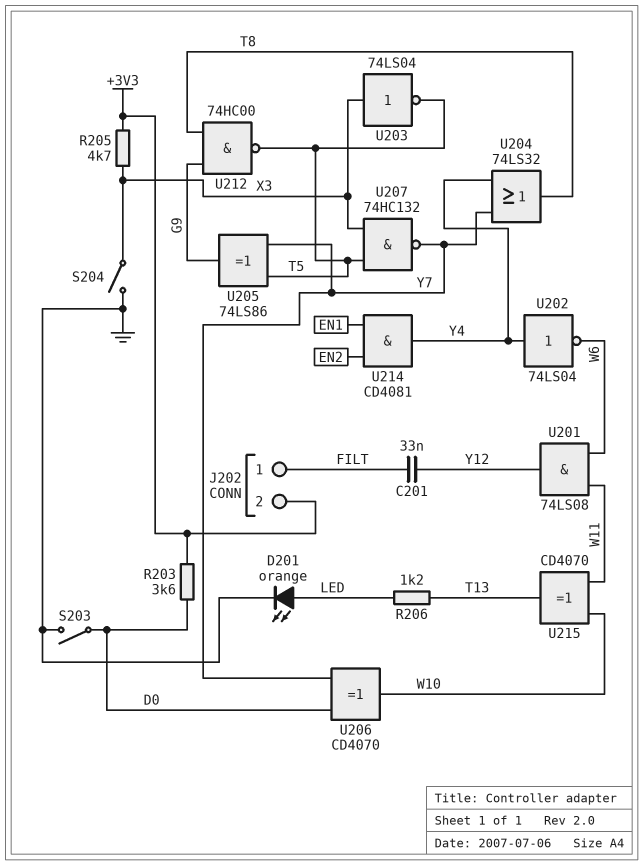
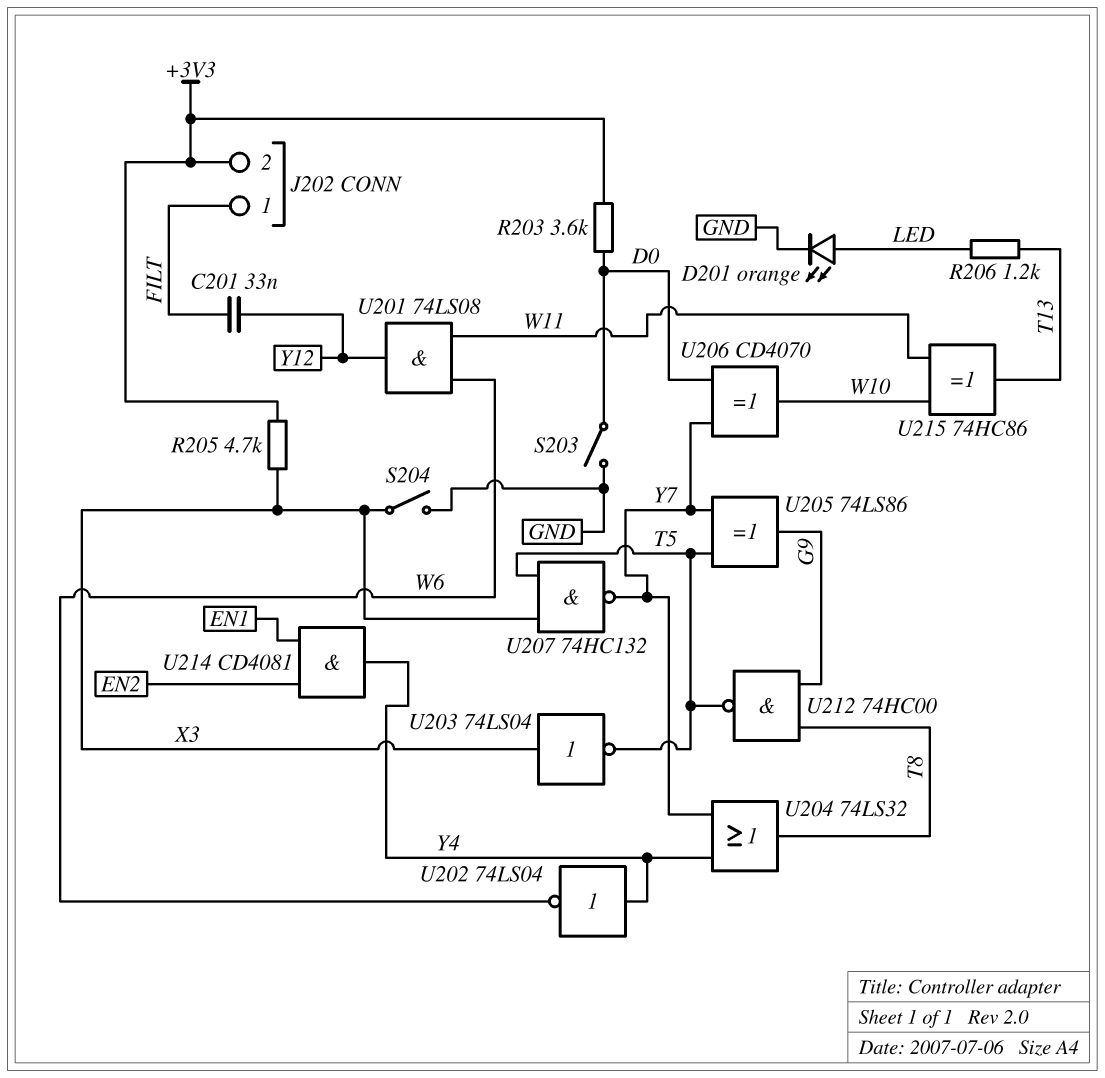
U215: XOR CD4070 (in W10, in W11, out T13) -> XOR 74HC86 (in W10, in W11, out T13)

